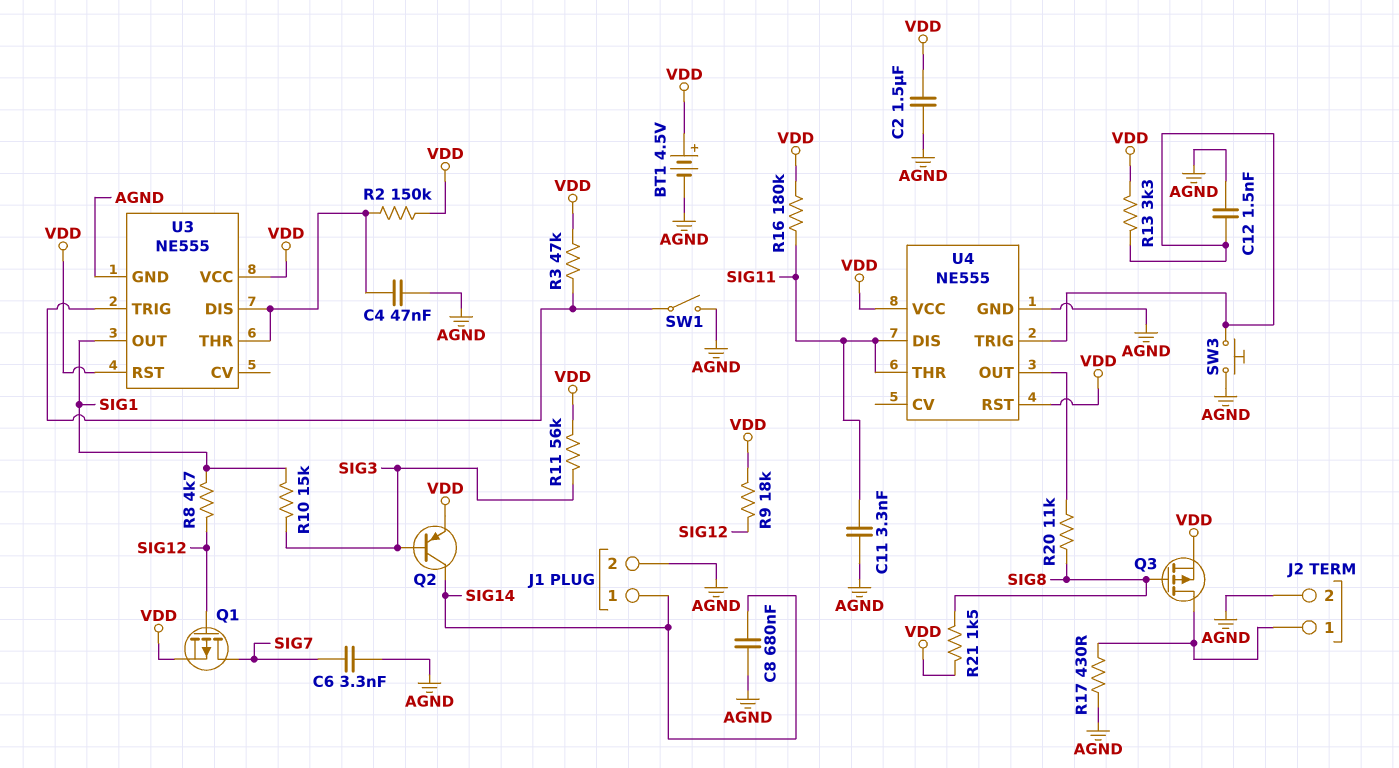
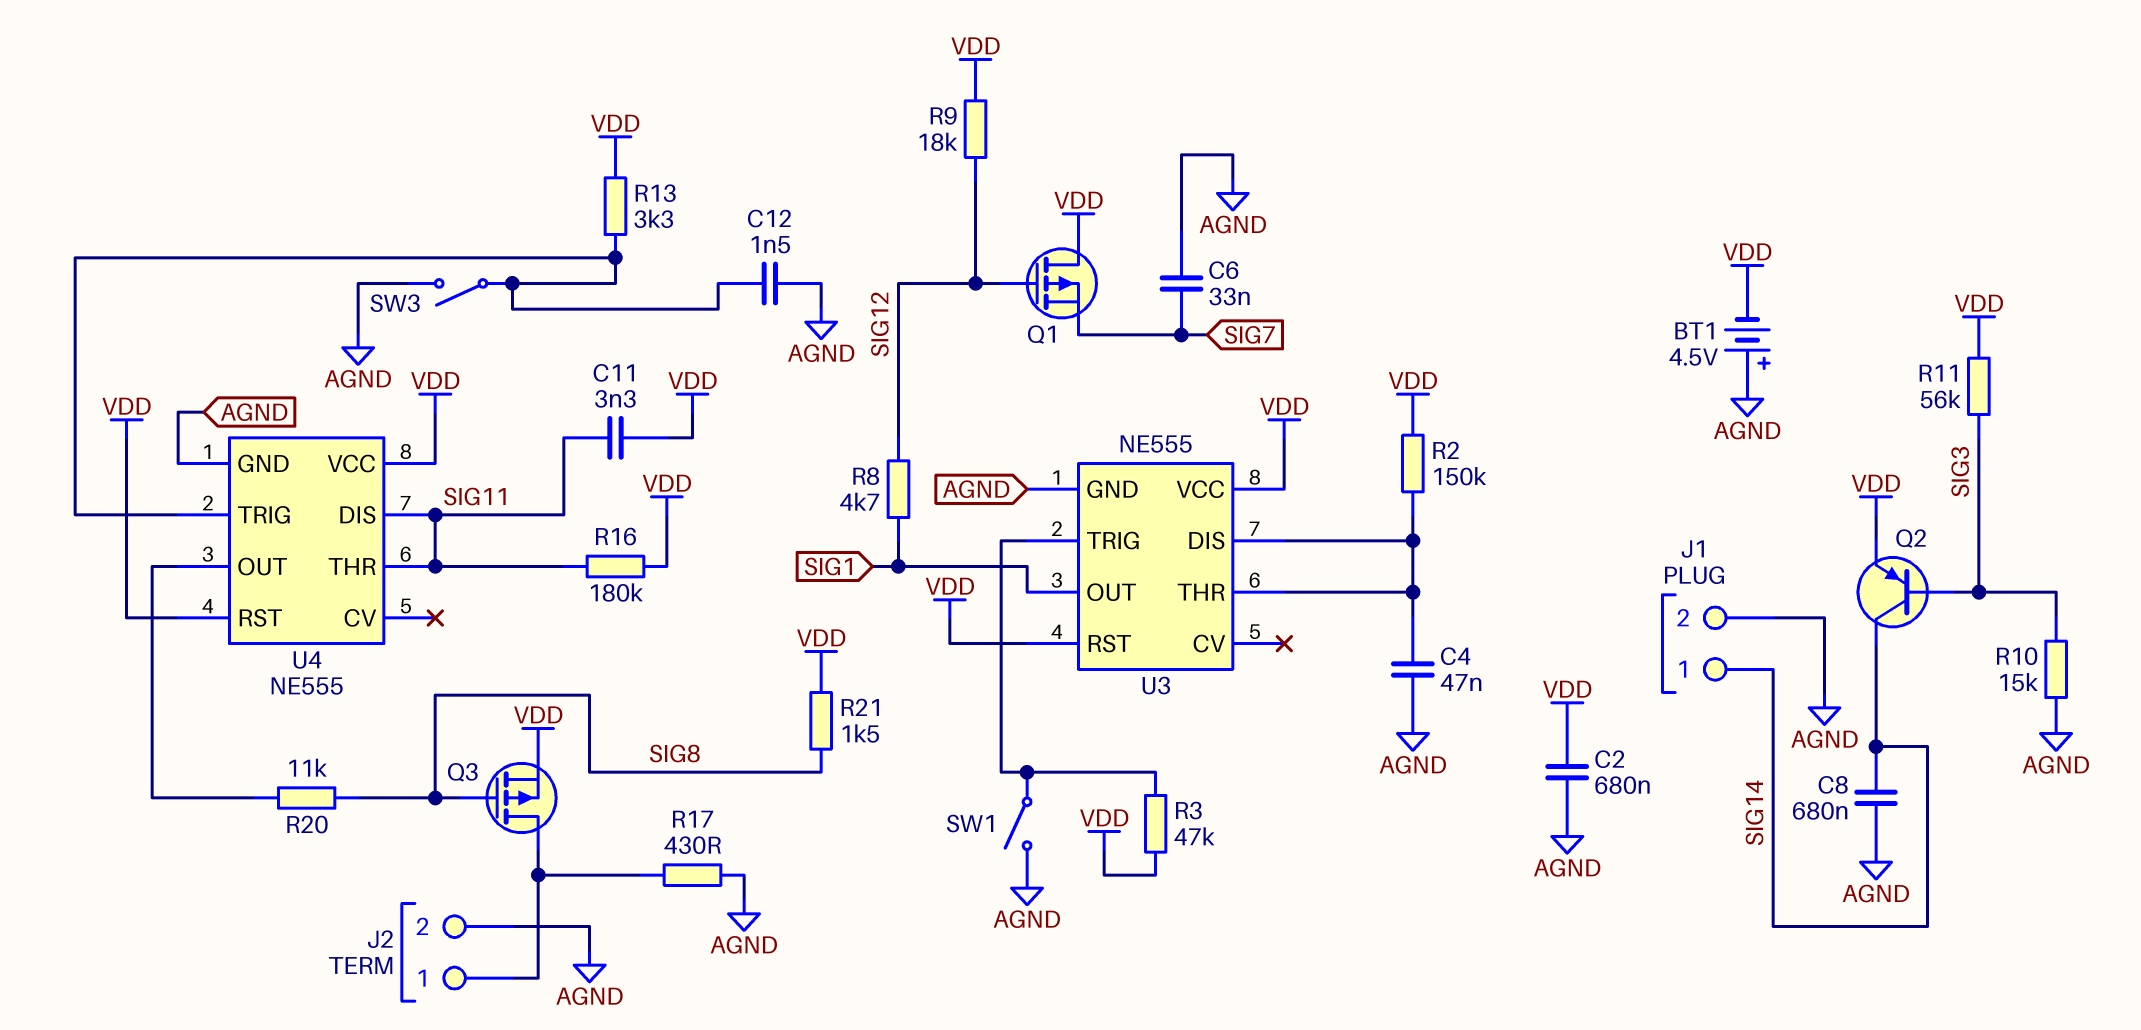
BT1: 4.5V (plus VDD, minus AGND) -> 4.5V (plus AGND, minus VDD)
C2: 1.5uF (AGND, VDD) -> 680nF (AGND, VDD)
C6: 3.3nF (AGND, SIG7) -> 33nF (AGND, SIG7)
C11: 3.3nF (AGND, SIG11) -> 3.3nF (SIG11, VDD)
Q1: PMOS (G SIG12, D SIG7, S VDD) -> PMOS (G SIG12, D VDD, S SIG7)
R10: 15k (SIG1, SIG3) -> 15k (AGND, SIG3)
SW3: button (AGND, U4/TRIG) -> switch (AGND, U4/TRIG)

